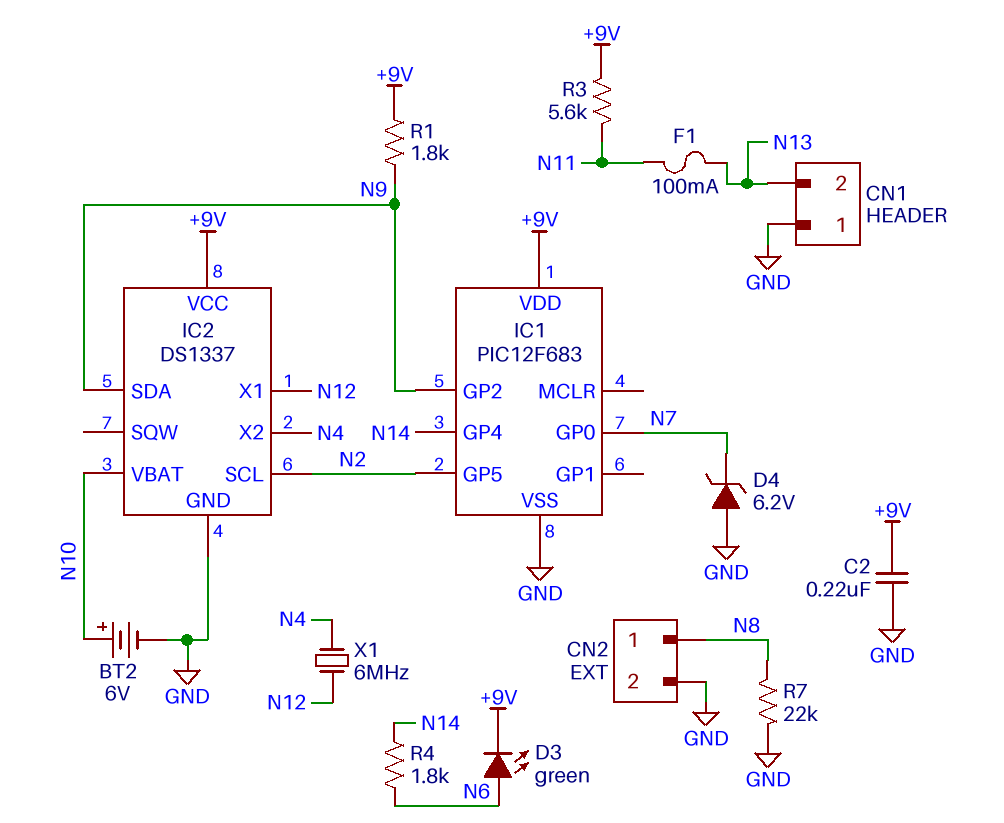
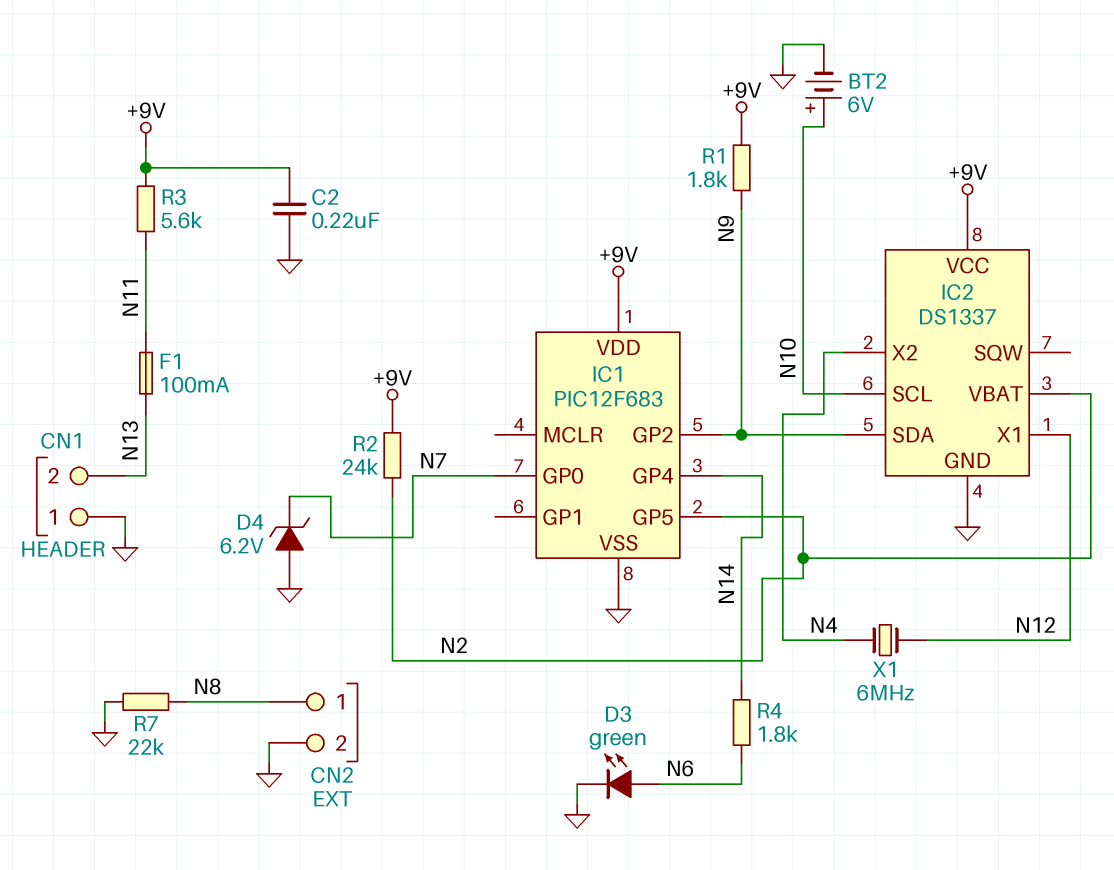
D3: LED green (A N6, K +9V) -> LED green (A N6, K GND)
IC2 pin SCL: N2 -> N10
IC2 pin VBAT: N10 -> N2
R2: none -> 24k (+9V, N2)

